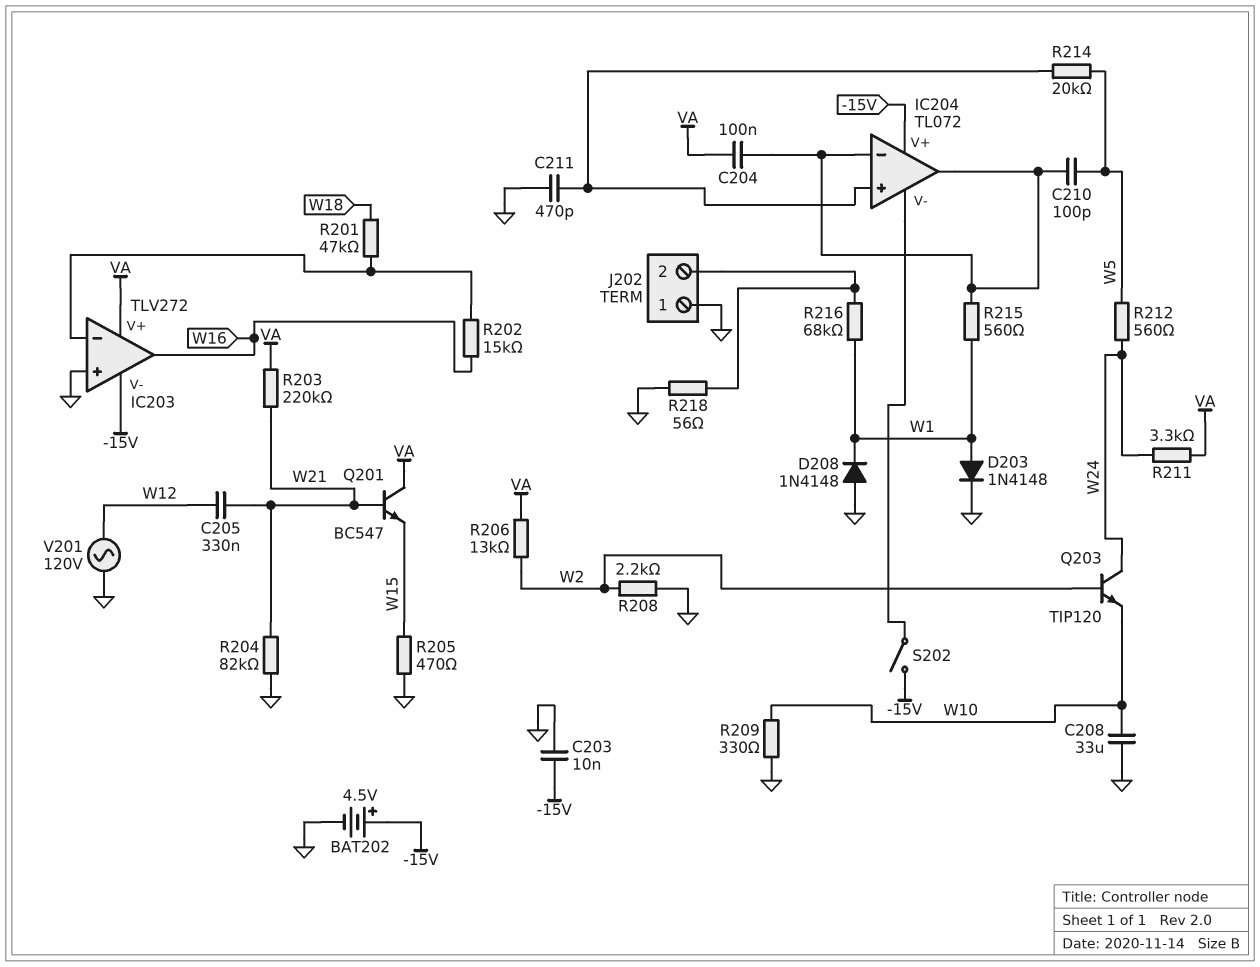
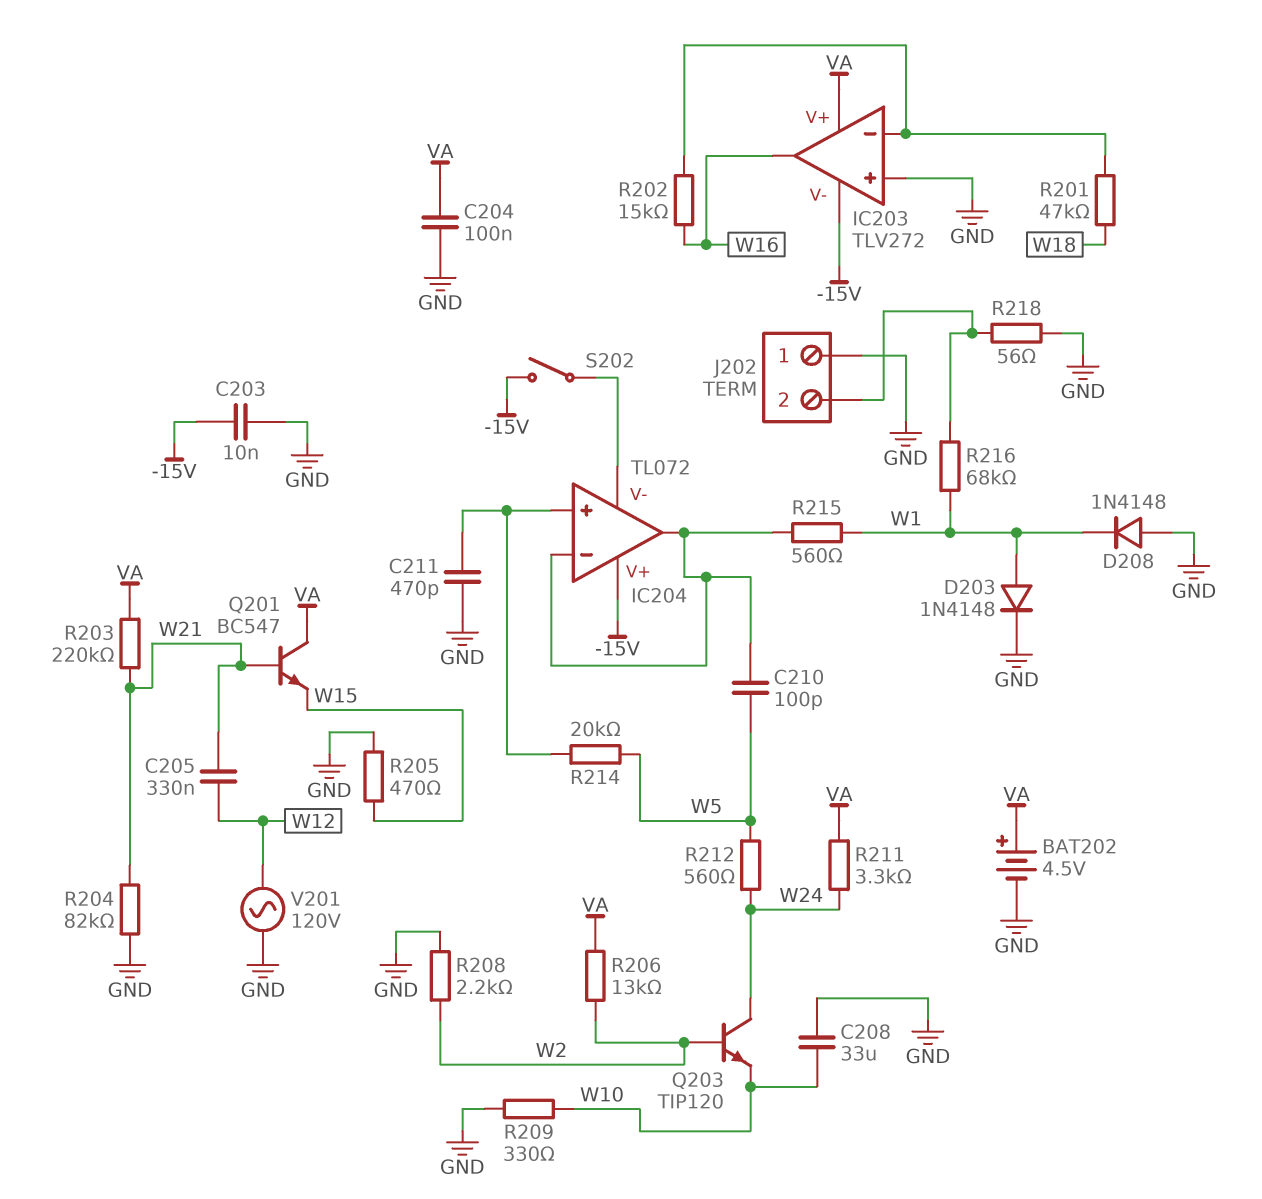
BAT202: 4.5V (plus -15V, minus GND) -> 4.5V (plus VA, minus GND)
C204: 100nF (IC204/in-, VA) -> 100nF (GND, VA)

